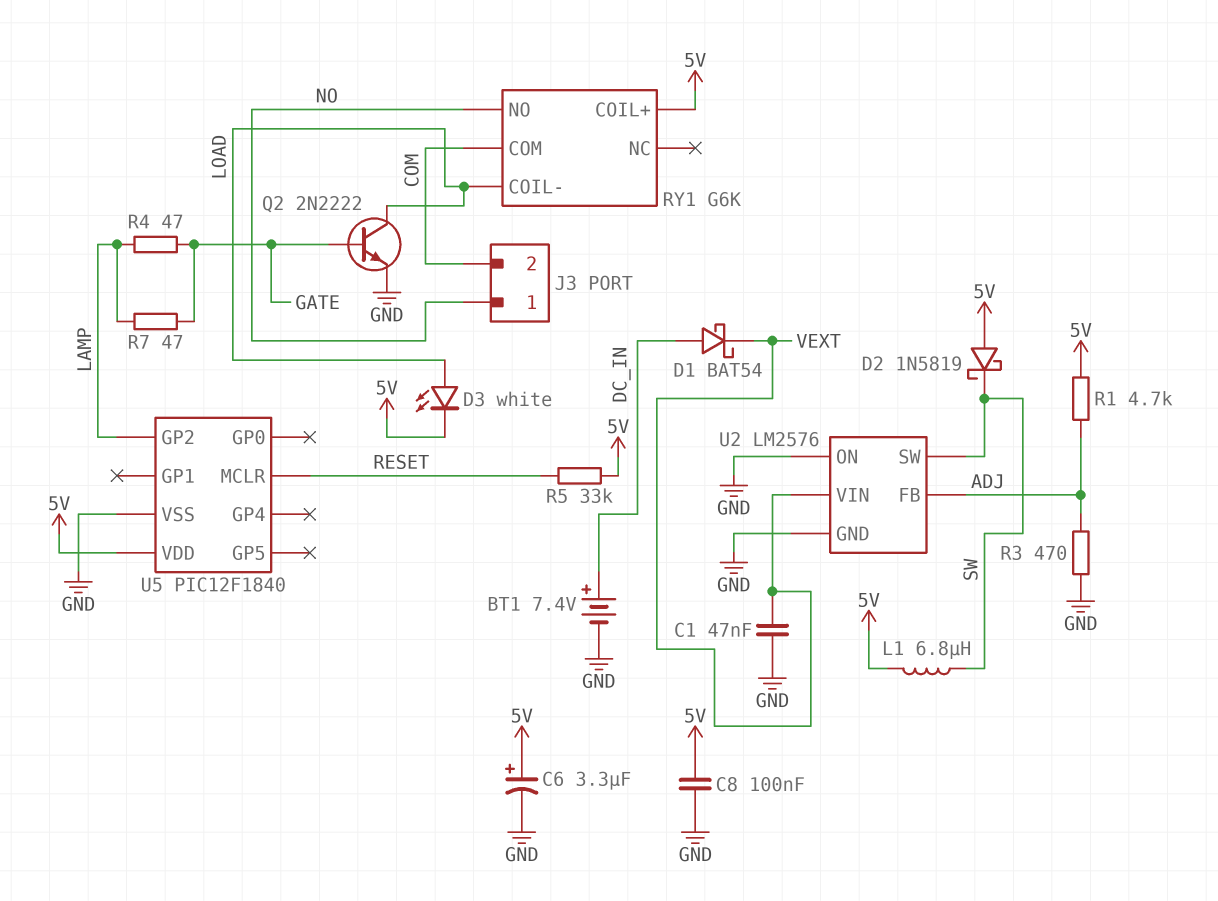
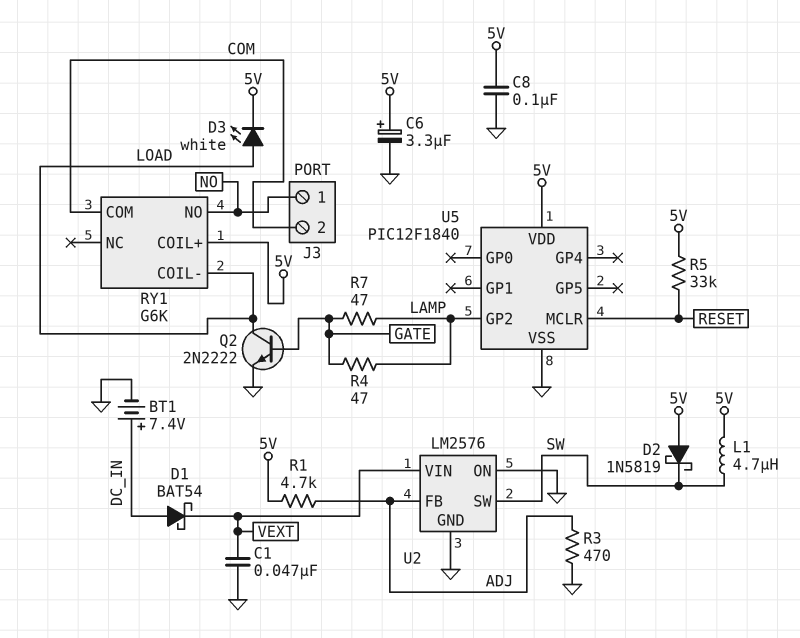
L1: 6.8uH (5V, SW) -> 4.7uH (5V, SW)

